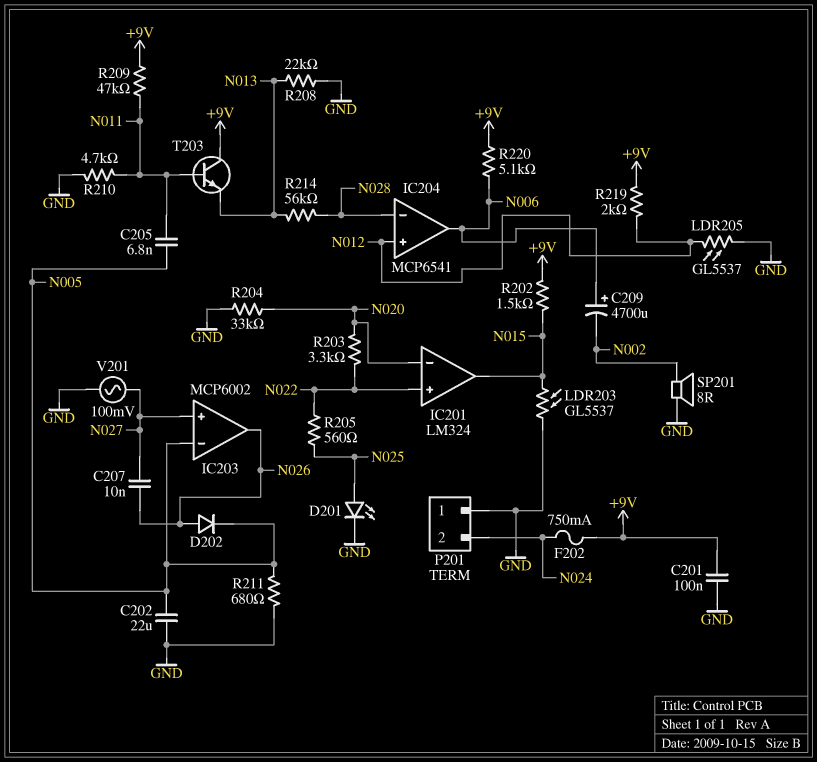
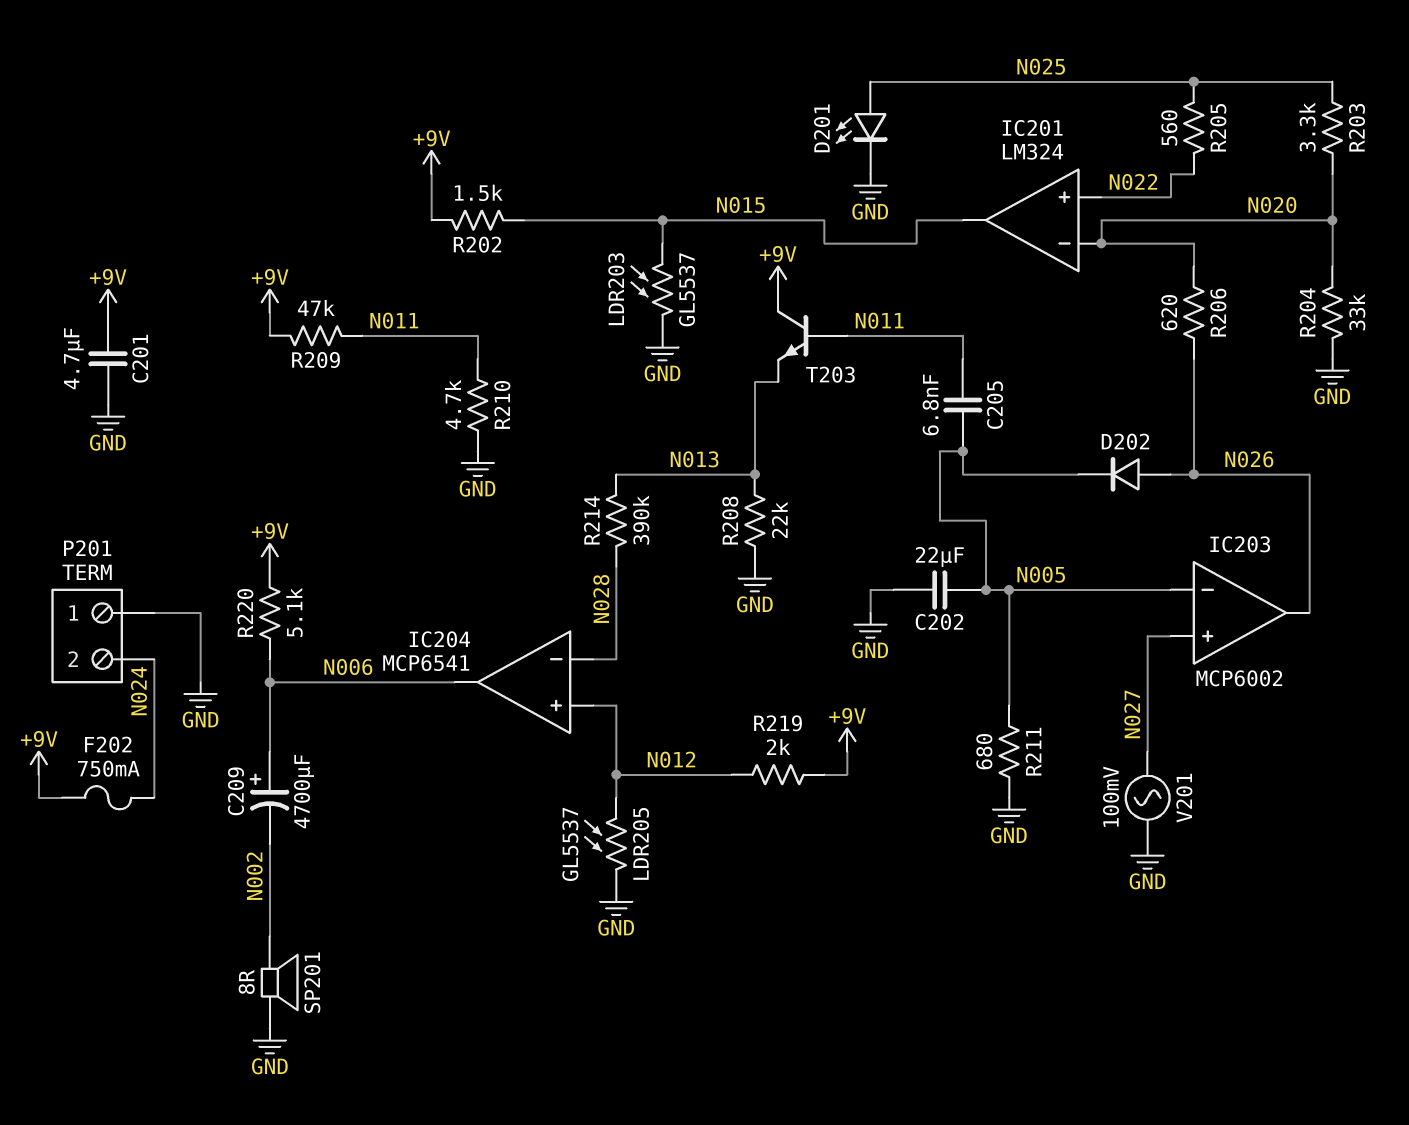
C201: 100nF (+9V, GND) -> 4.7uF (+9V, GND)
C207: 10nF (N026, N027) -> none
R203: 3.3k (N020, N022) -> 3.3k (N020, N025)
R206: none -> 620 (N020, N026)
R214: 56k (N013, N028) -> 390k (N013, N028)

